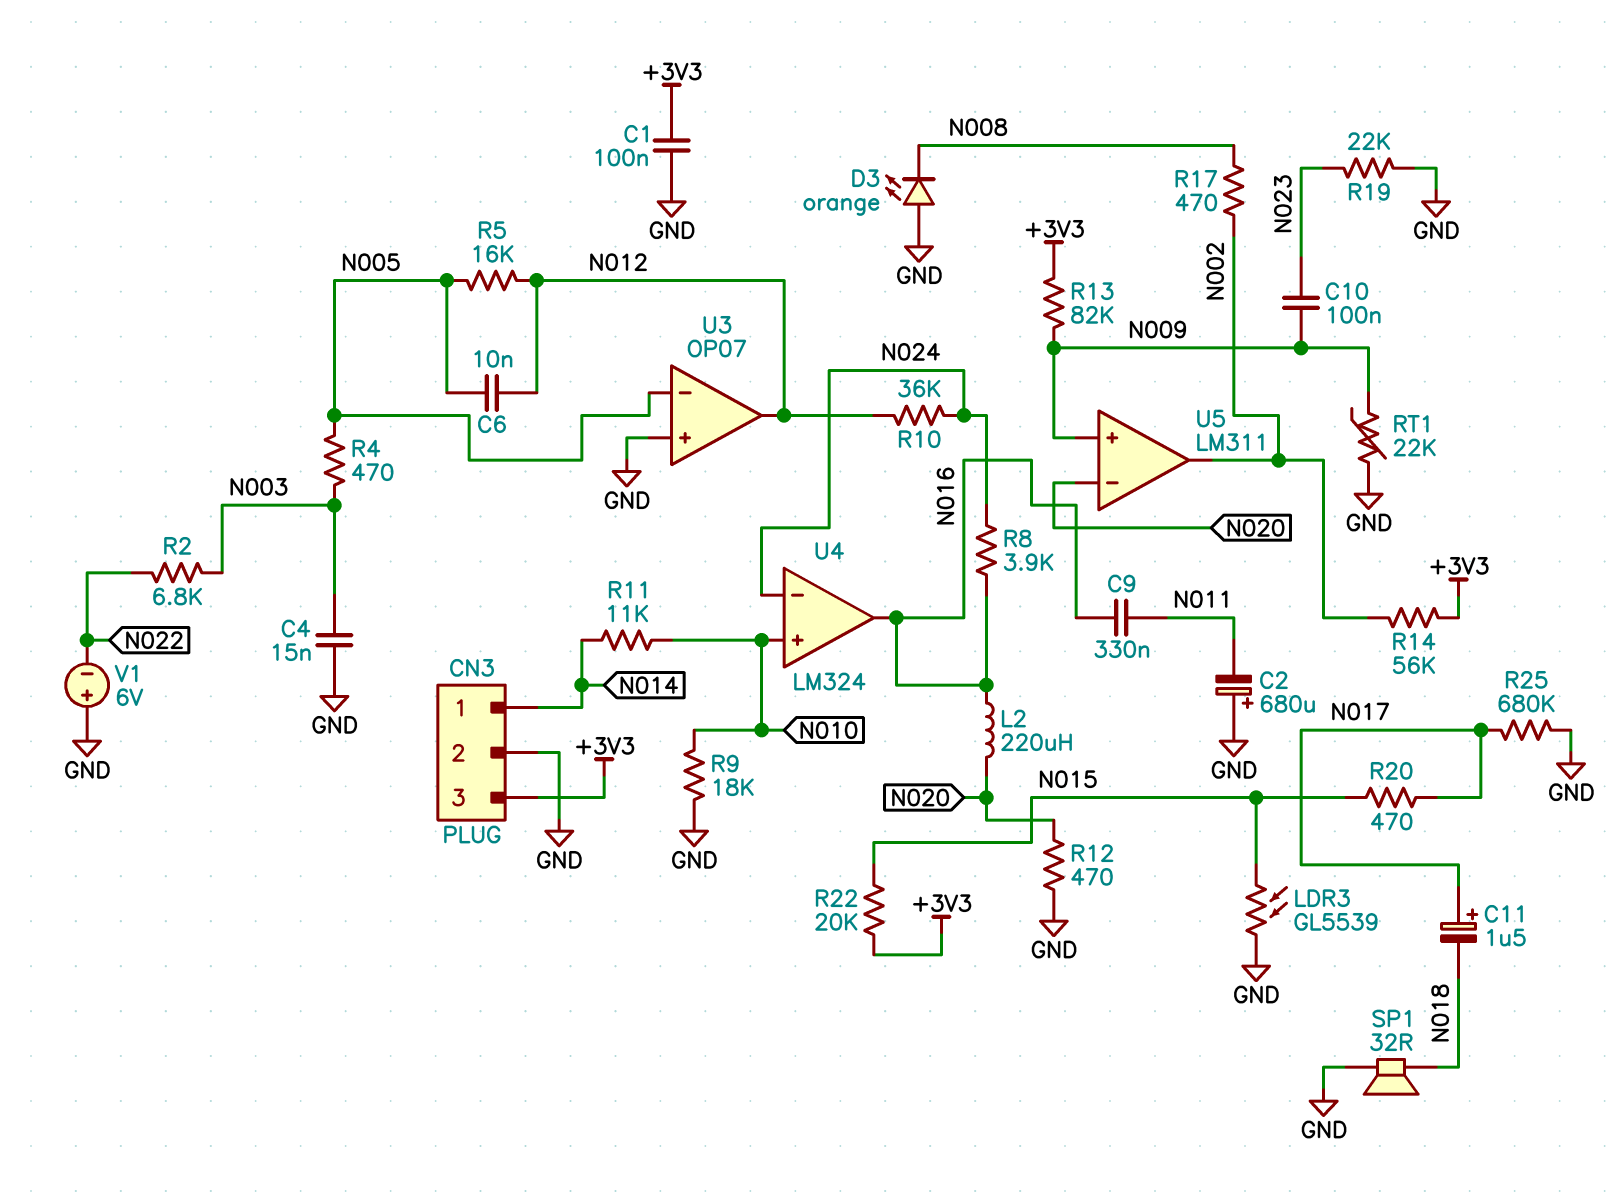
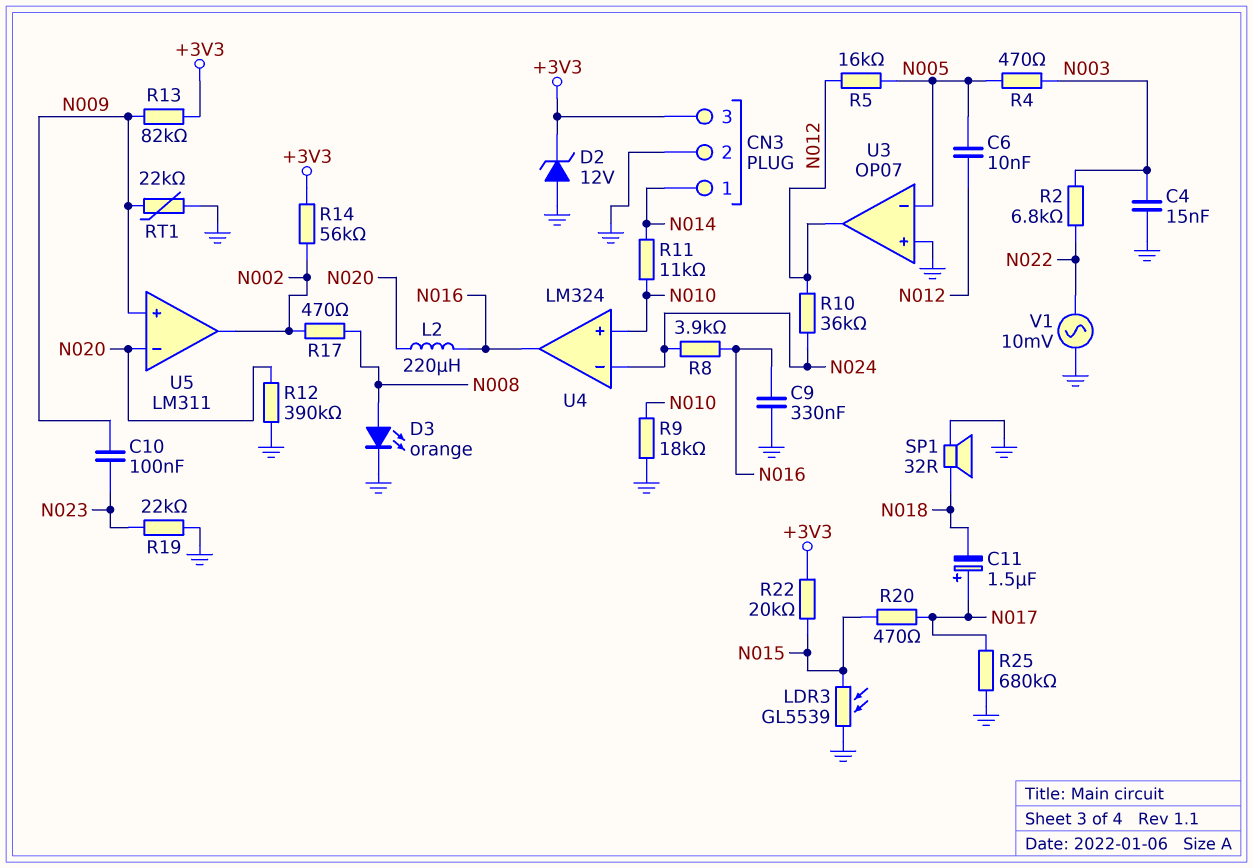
C1: 100nF (+3V3, GND) -> none
C2: 680uF (plus GND, minus N011) -> none
C9: 330nF (N011, N016) -> 330nF (GND, N016)
D2: none -> zener 12V (A GND, K +3V3)
D3: LED orange (A GND, K N008) -> LED orange (A N008, K GND)
R12: 470 (GND, N020) -> 390k (GND, N020)
V1: 6V (plus GND, minus N022) -> AC 10mV (GND, N022)

